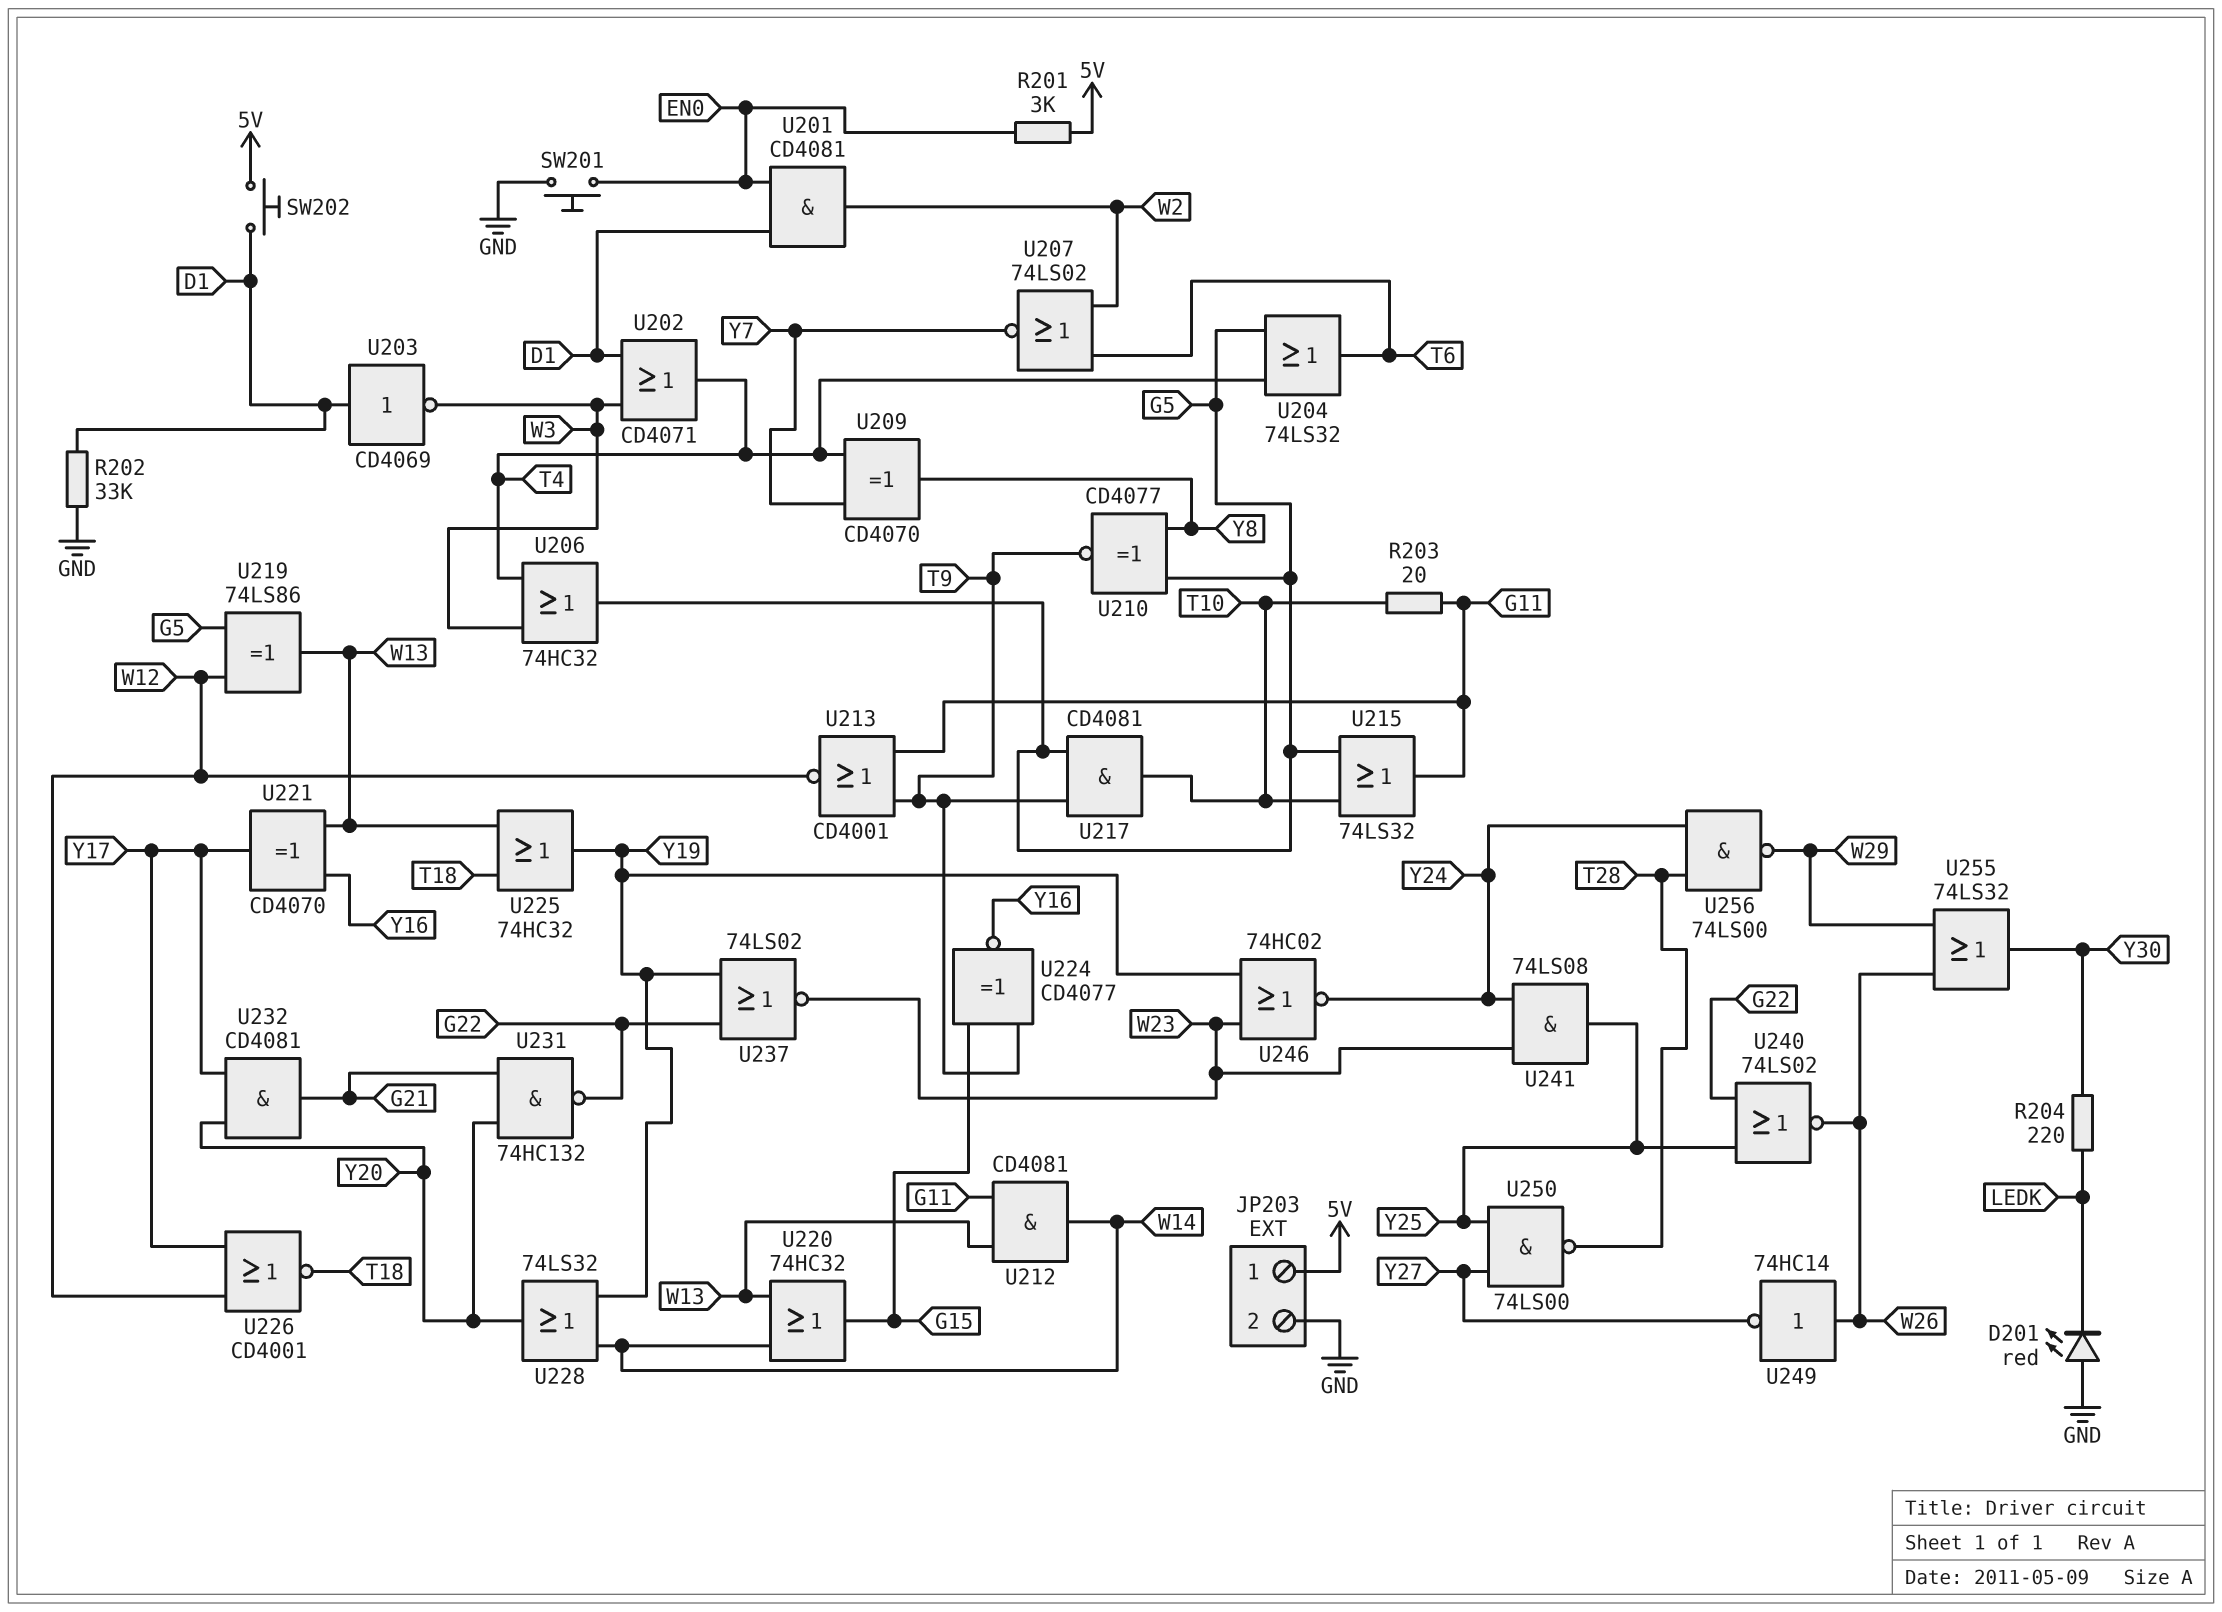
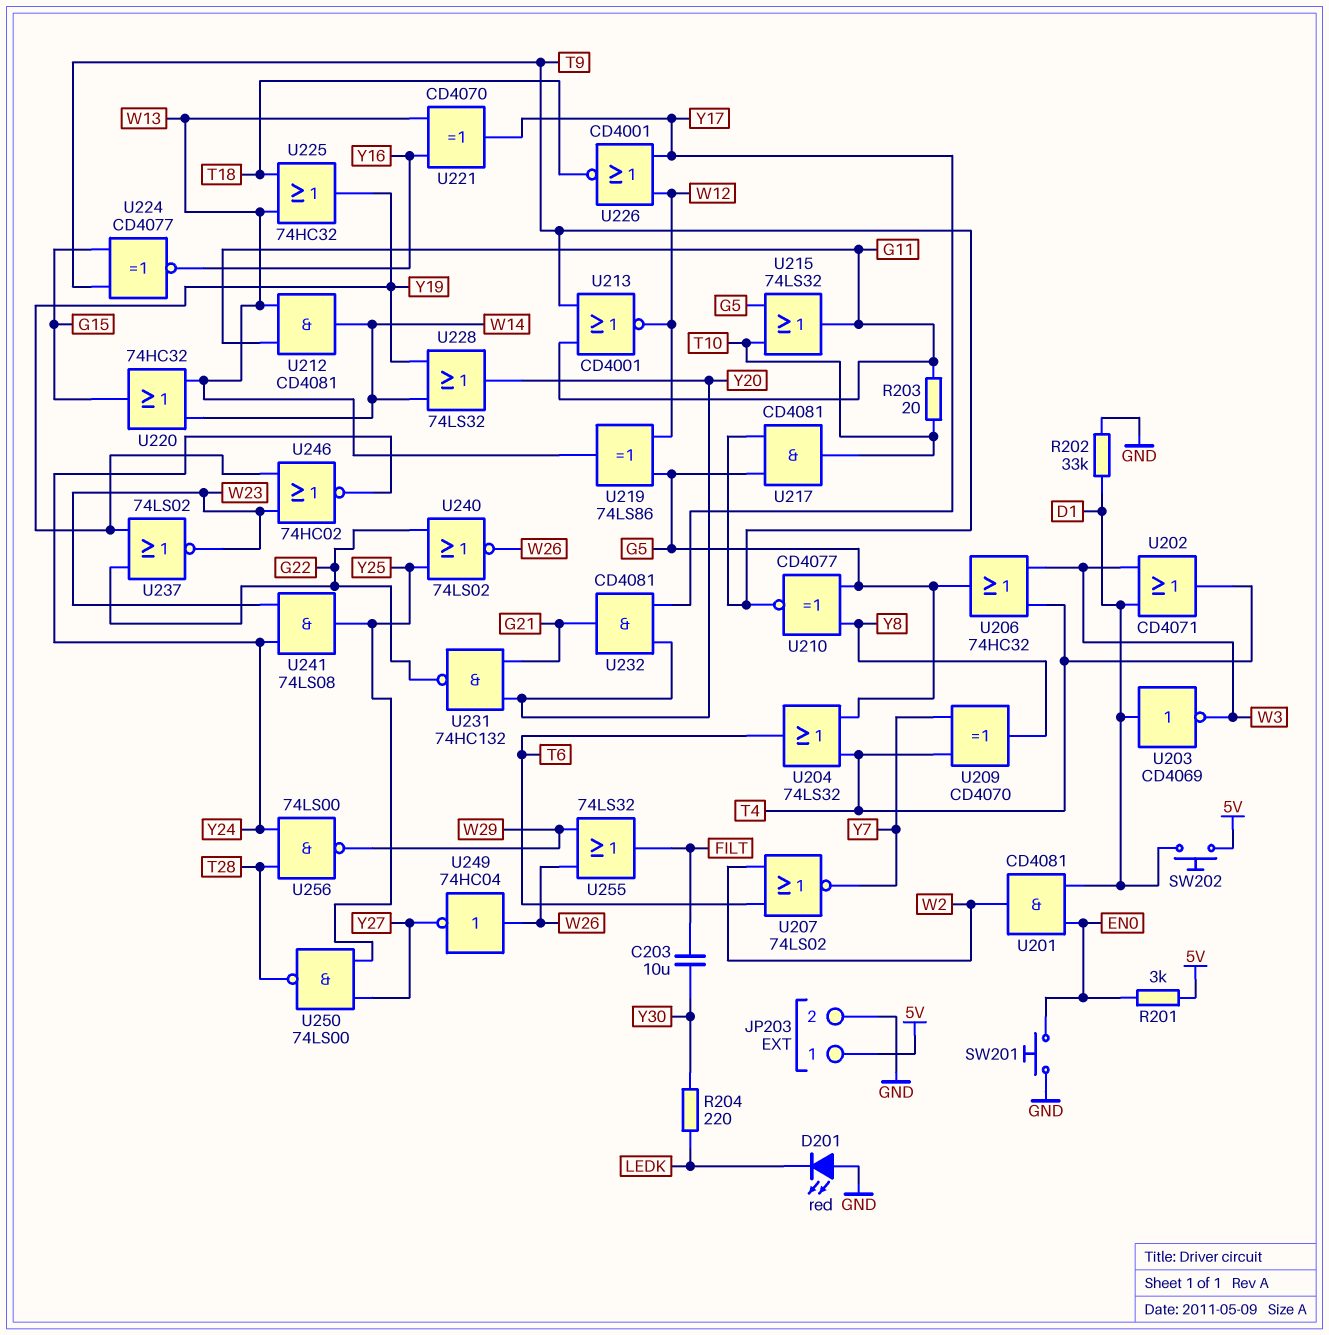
C203: none -> 10uF (FILT, Y30)
U249: NOT 74HC14 (in W26, out Y27) -> NOT 74HC04 (in W26, out Y27)
U255: OR 74LS32 (in W26, in W29, out Y30) -> OR 74LS32 (in W26, in W29, out FILT)

